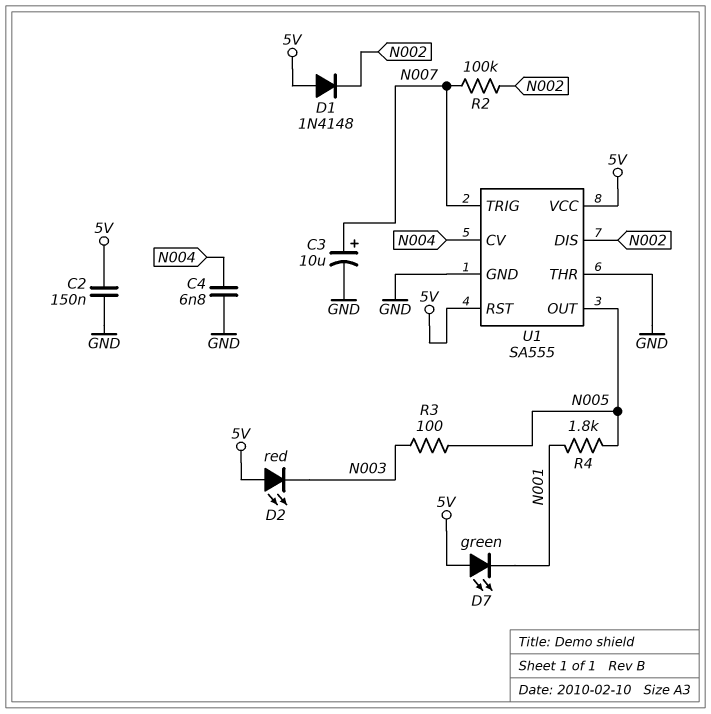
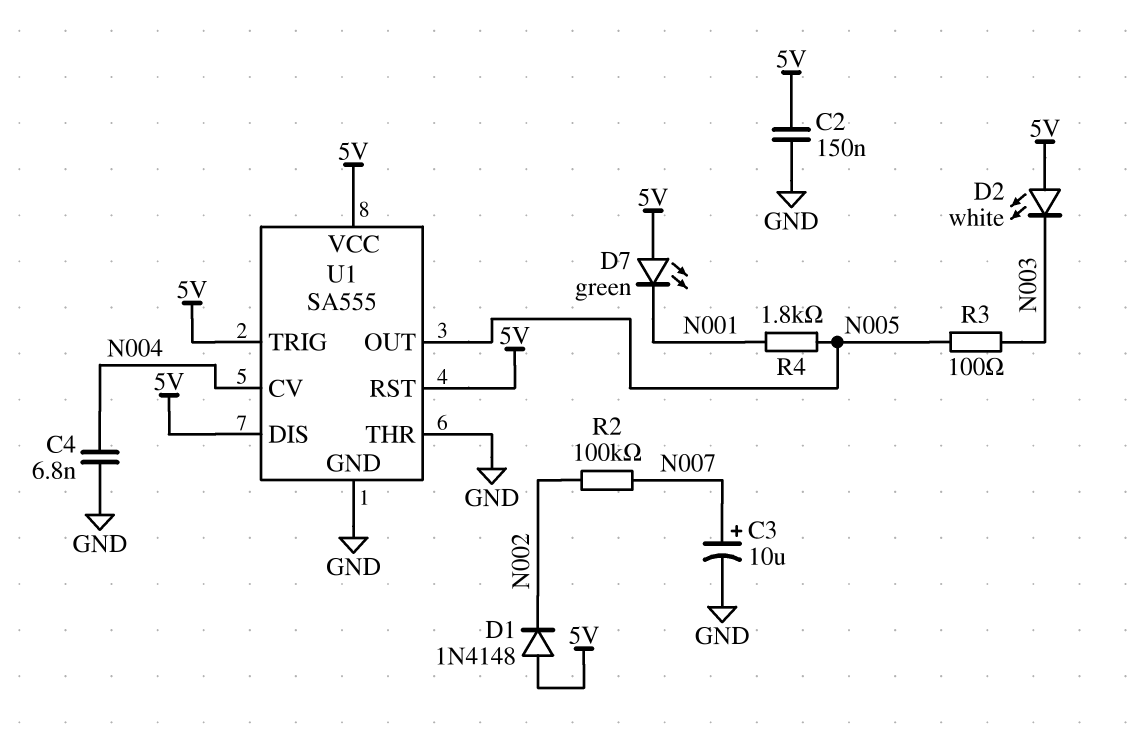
D2: LED red (A 5V, K N003) -> LED white (A 5V, K N003)
U1 pin DIS: N002 -> 5V
U1 pin TRIG: N007 -> 5V

